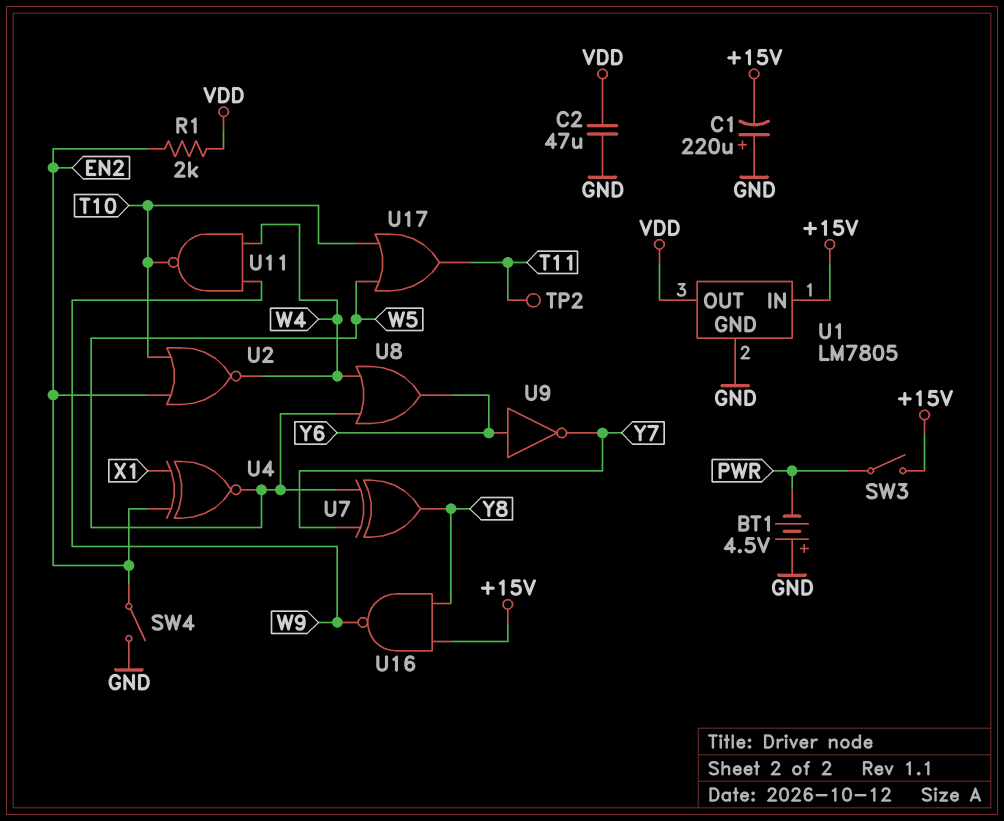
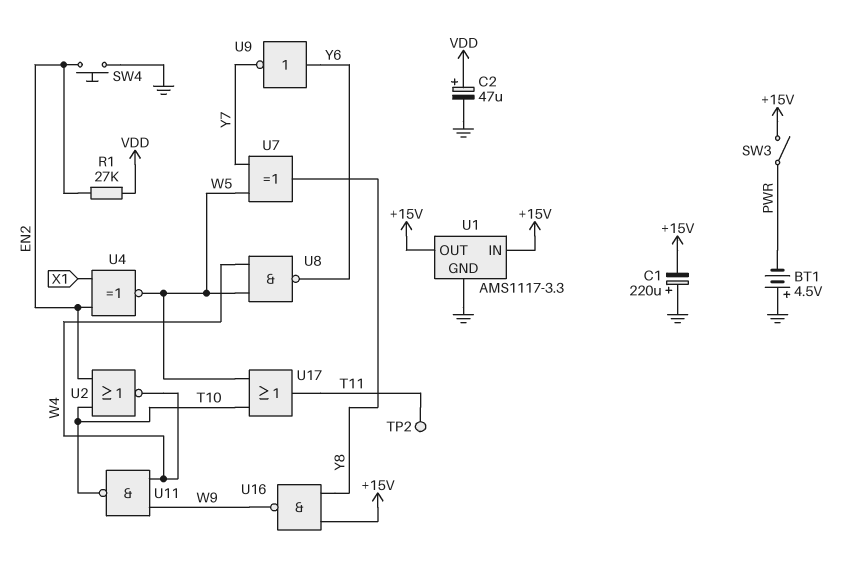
C2: 47uF (GND, VDD) -> 47uF (plus VDD, minus GND)
R1: 2k (EN2, VDD) -> 27k (EN2, VDD)
SW4: switch (EN2, GND) -> button (EN2, GND)
U1: LM7805 -> AMS1117-3.3
U1 pin OUT: VDD -> +15V
U8: OR (in W4, in W5, out Y6) -> NAND (in W4, in W5, out Y6)

